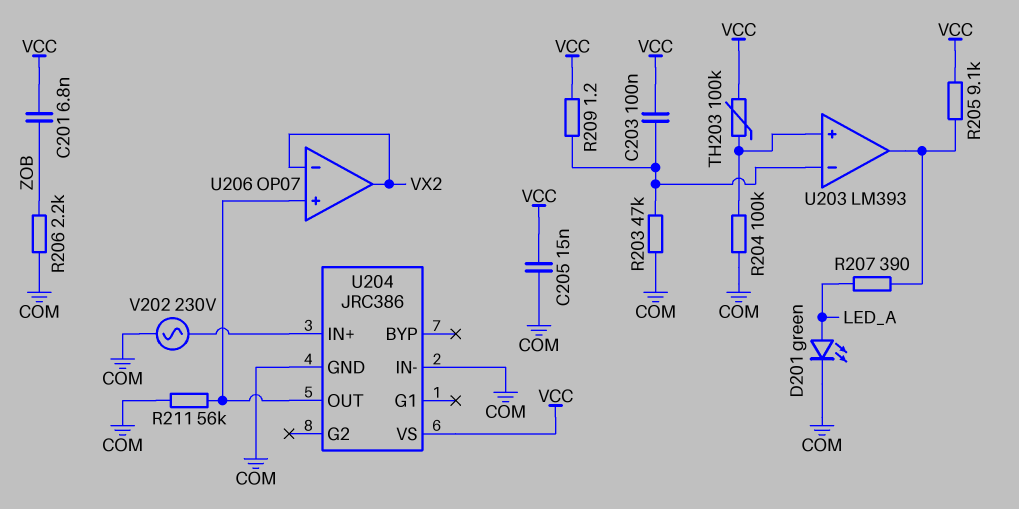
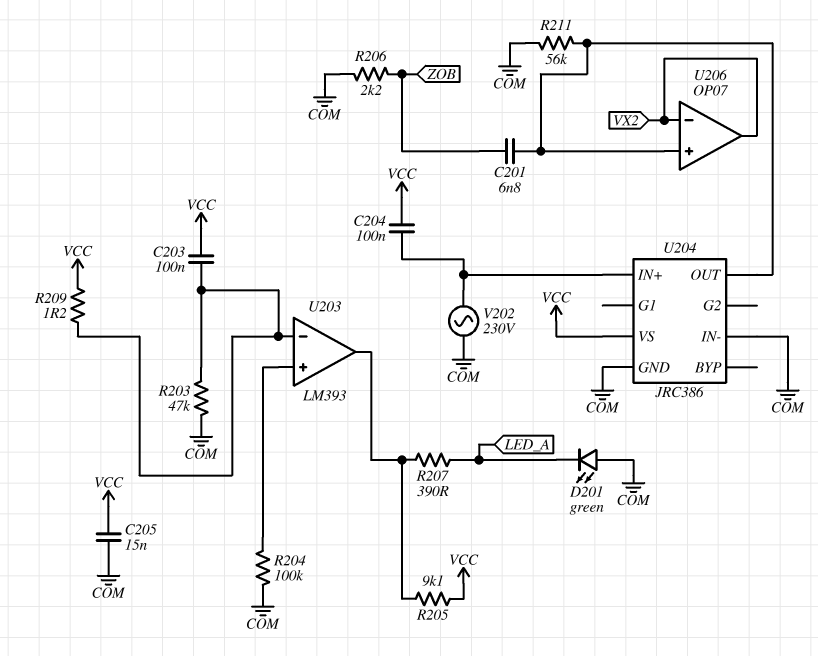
C201: 6.8nF (VCC, ZOB) -> 6.8nF (U204/OUT, ZOB)
C204: none -> 100nF (U204/IN+, VCC)
D201: LED green (A LED_A, K COM) -> LED green (A COM, K LED_A)
TH203: 100k (U203/in+, VCC) -> none

